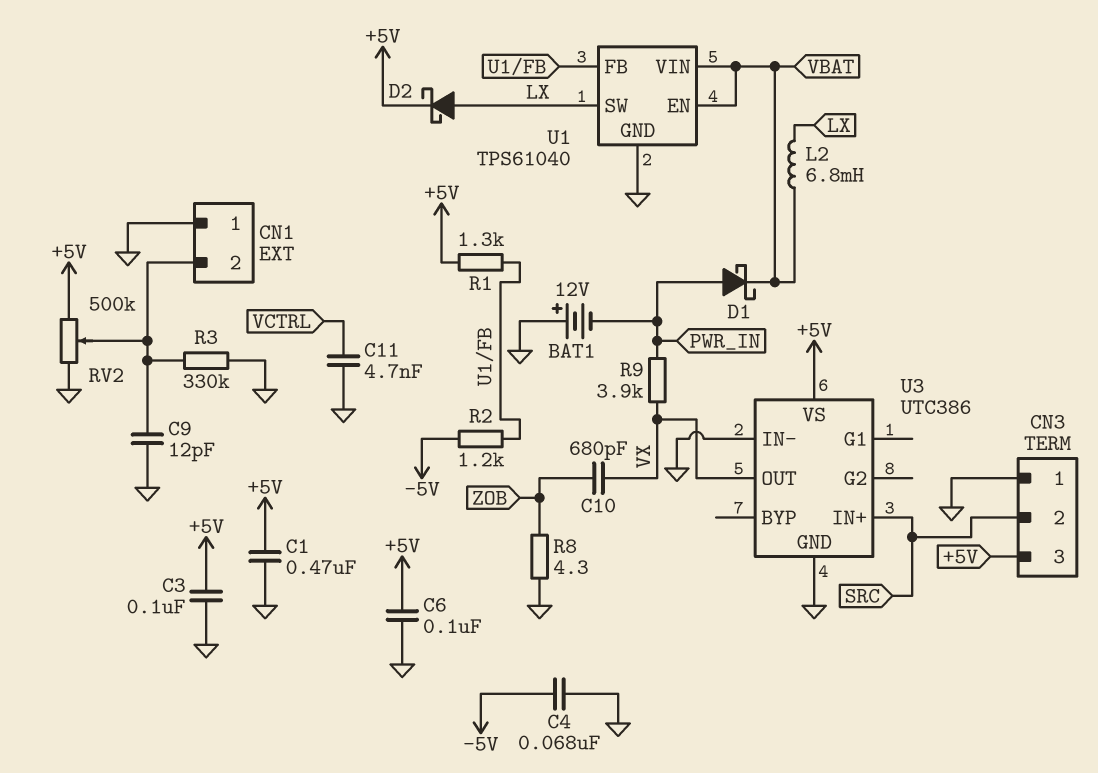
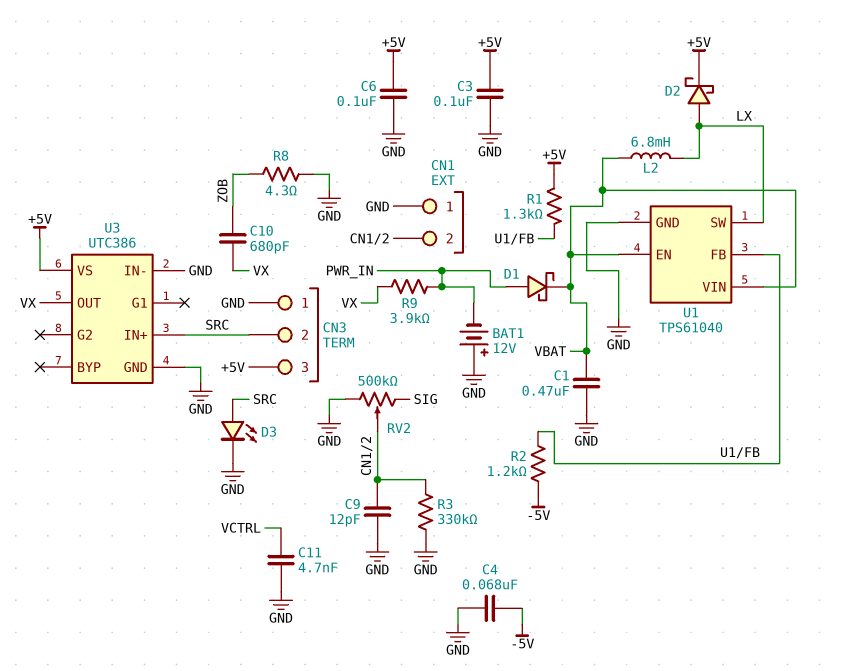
C1: 470nF (+5V, GND) -> 470nF (GND, VBAT)
D3: none -> LED (A SRC, K GND)
RV2: 500k (+5V, GND, wiper CN1/2) -> 500k (GND, SIG, wiper CN1/2)

